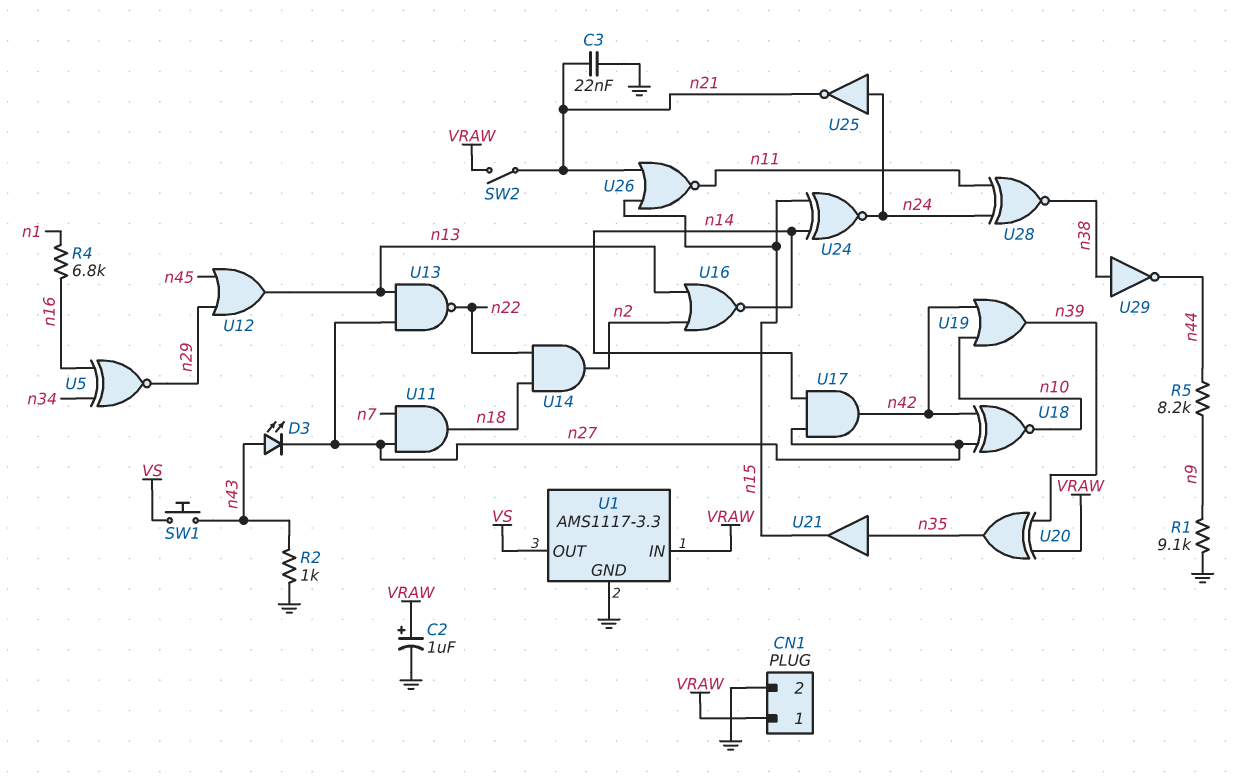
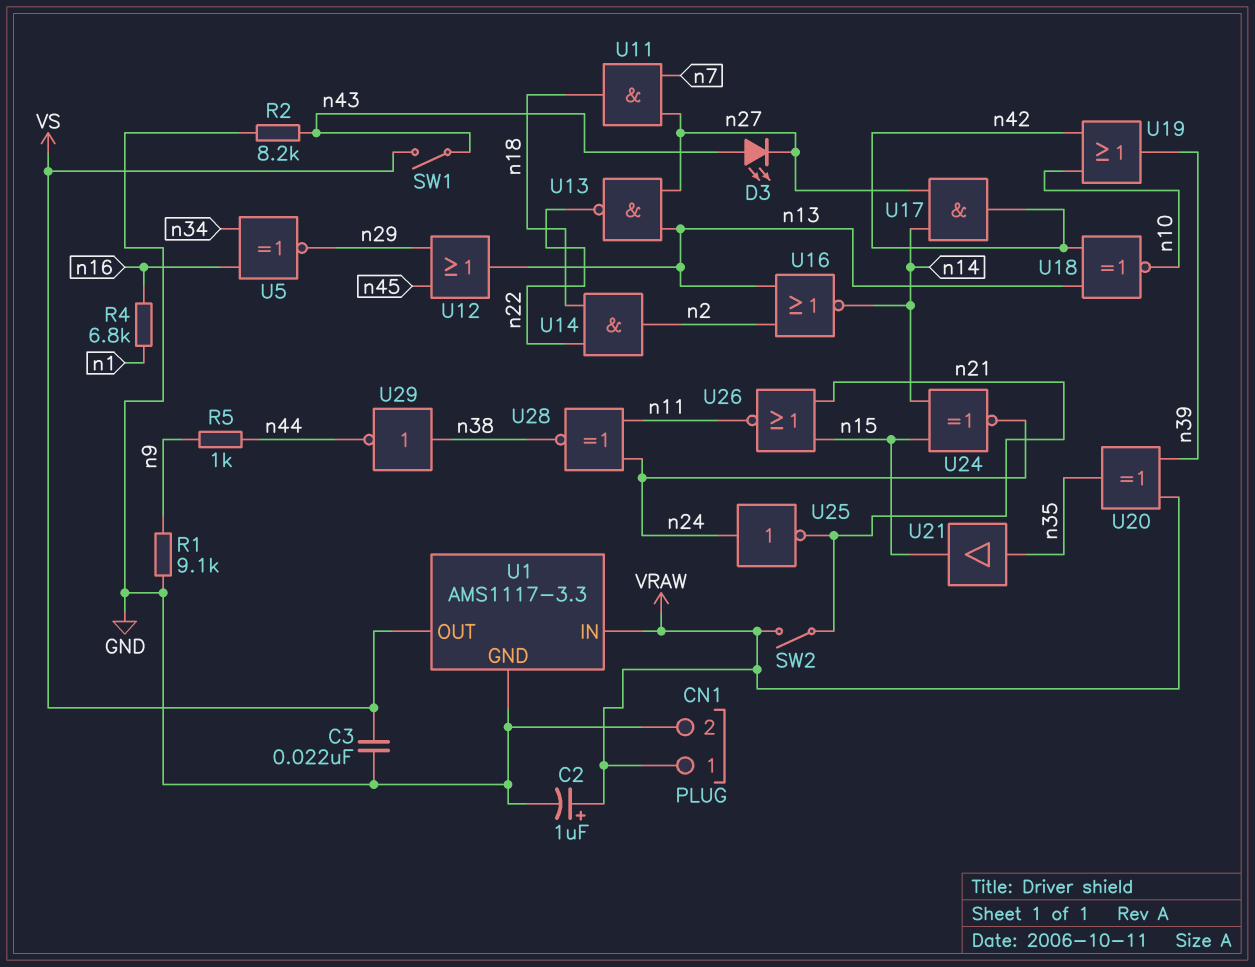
C3: 22nF (GND, n21) -> 22nF (GND, VS)
R2: 1k (GND, n43) -> 8.2k (GND, n43)
R5: 8.2k (n9, n44) -> 1k (n9, n44)
SW1: button (VS, n43) -> switch (VS, n43)
U18: XNOR (in n27, in n42, out n10) -> XNOR (in n13, in n42, out n10)

